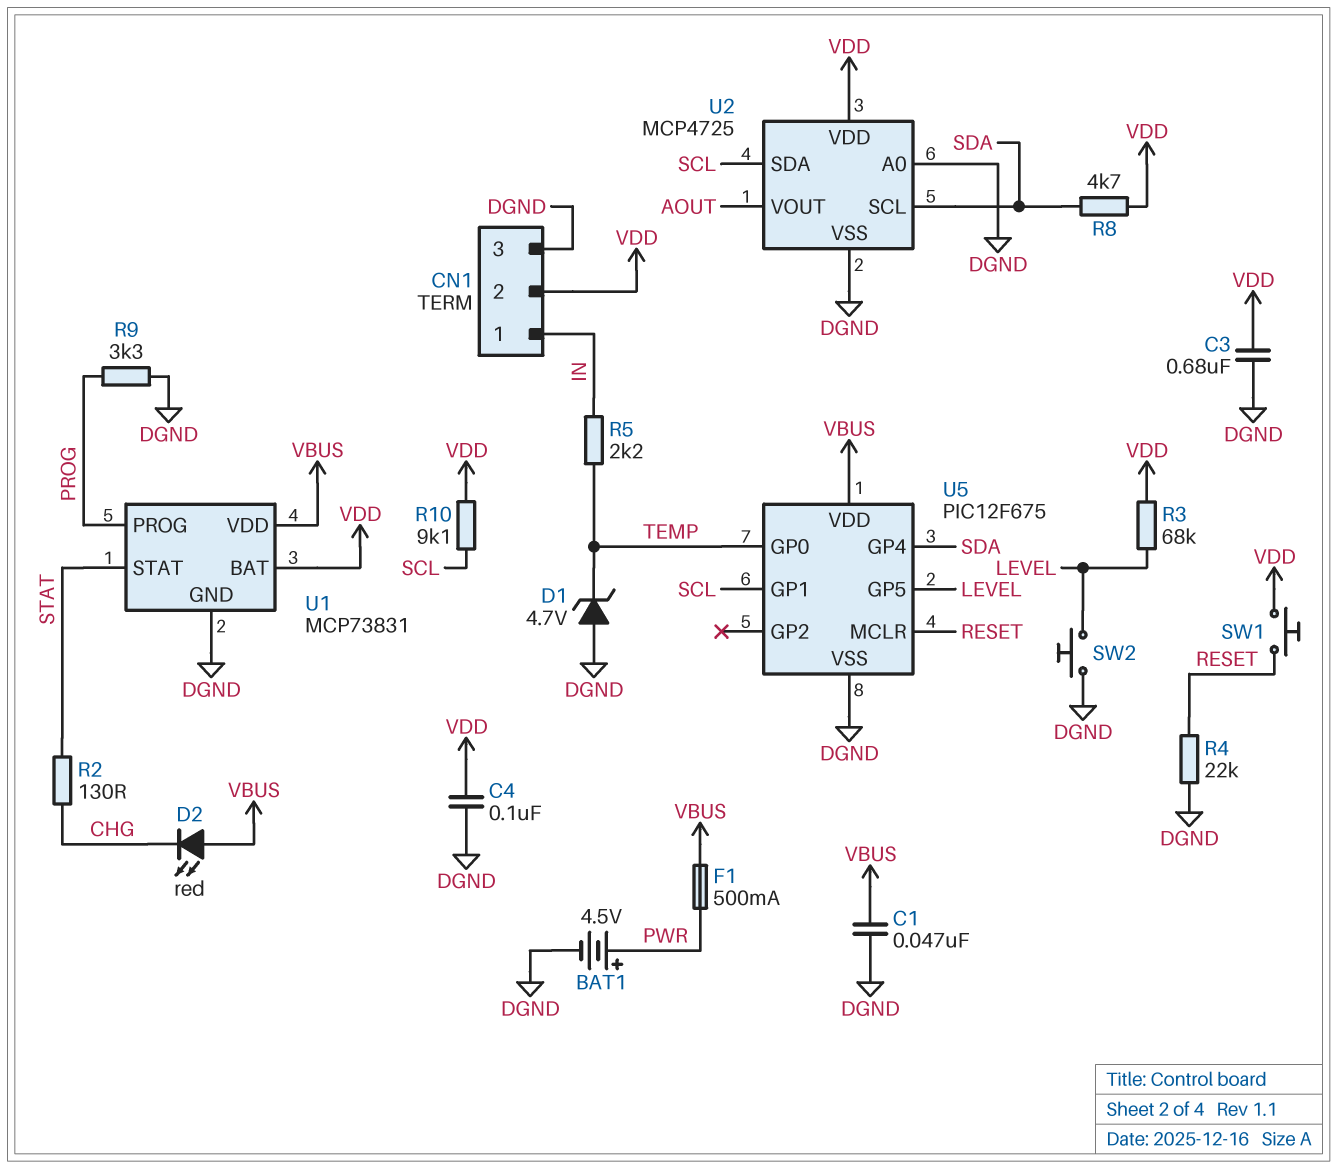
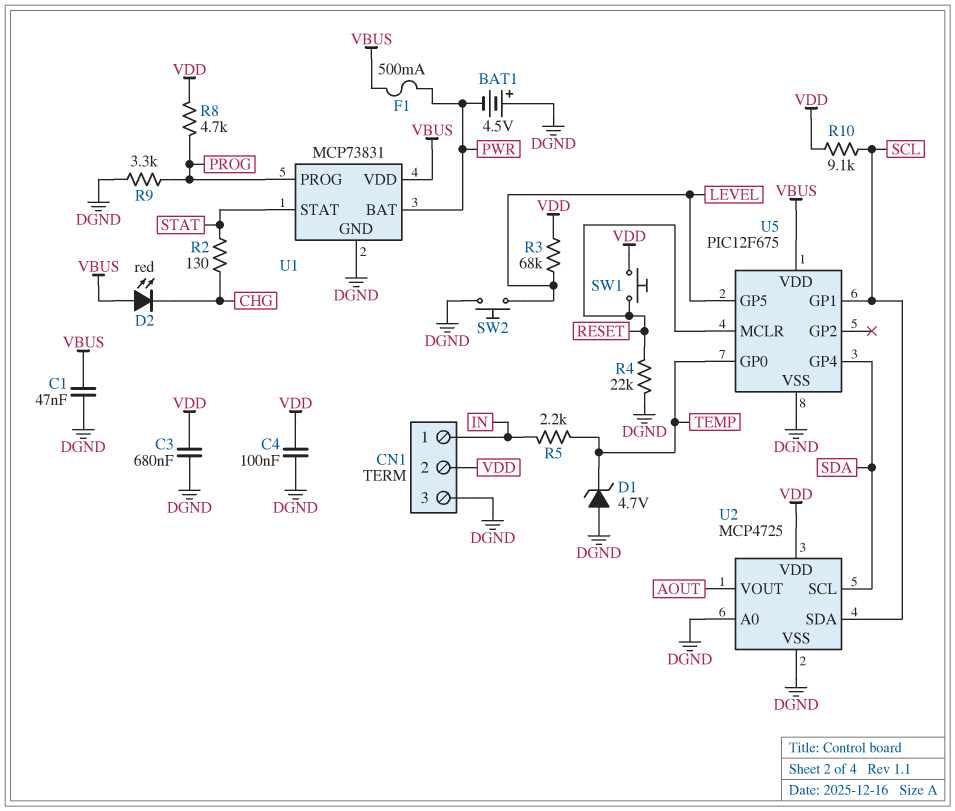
BAT1: 4.5V (plus PWR, minus DGND) -> 4.5V (plus DGND, minus PWR)
R8: 4.7k (SDA, VDD) -> 4.7k (PROG, VDD)
U1 pin BAT: VDD -> PWR

